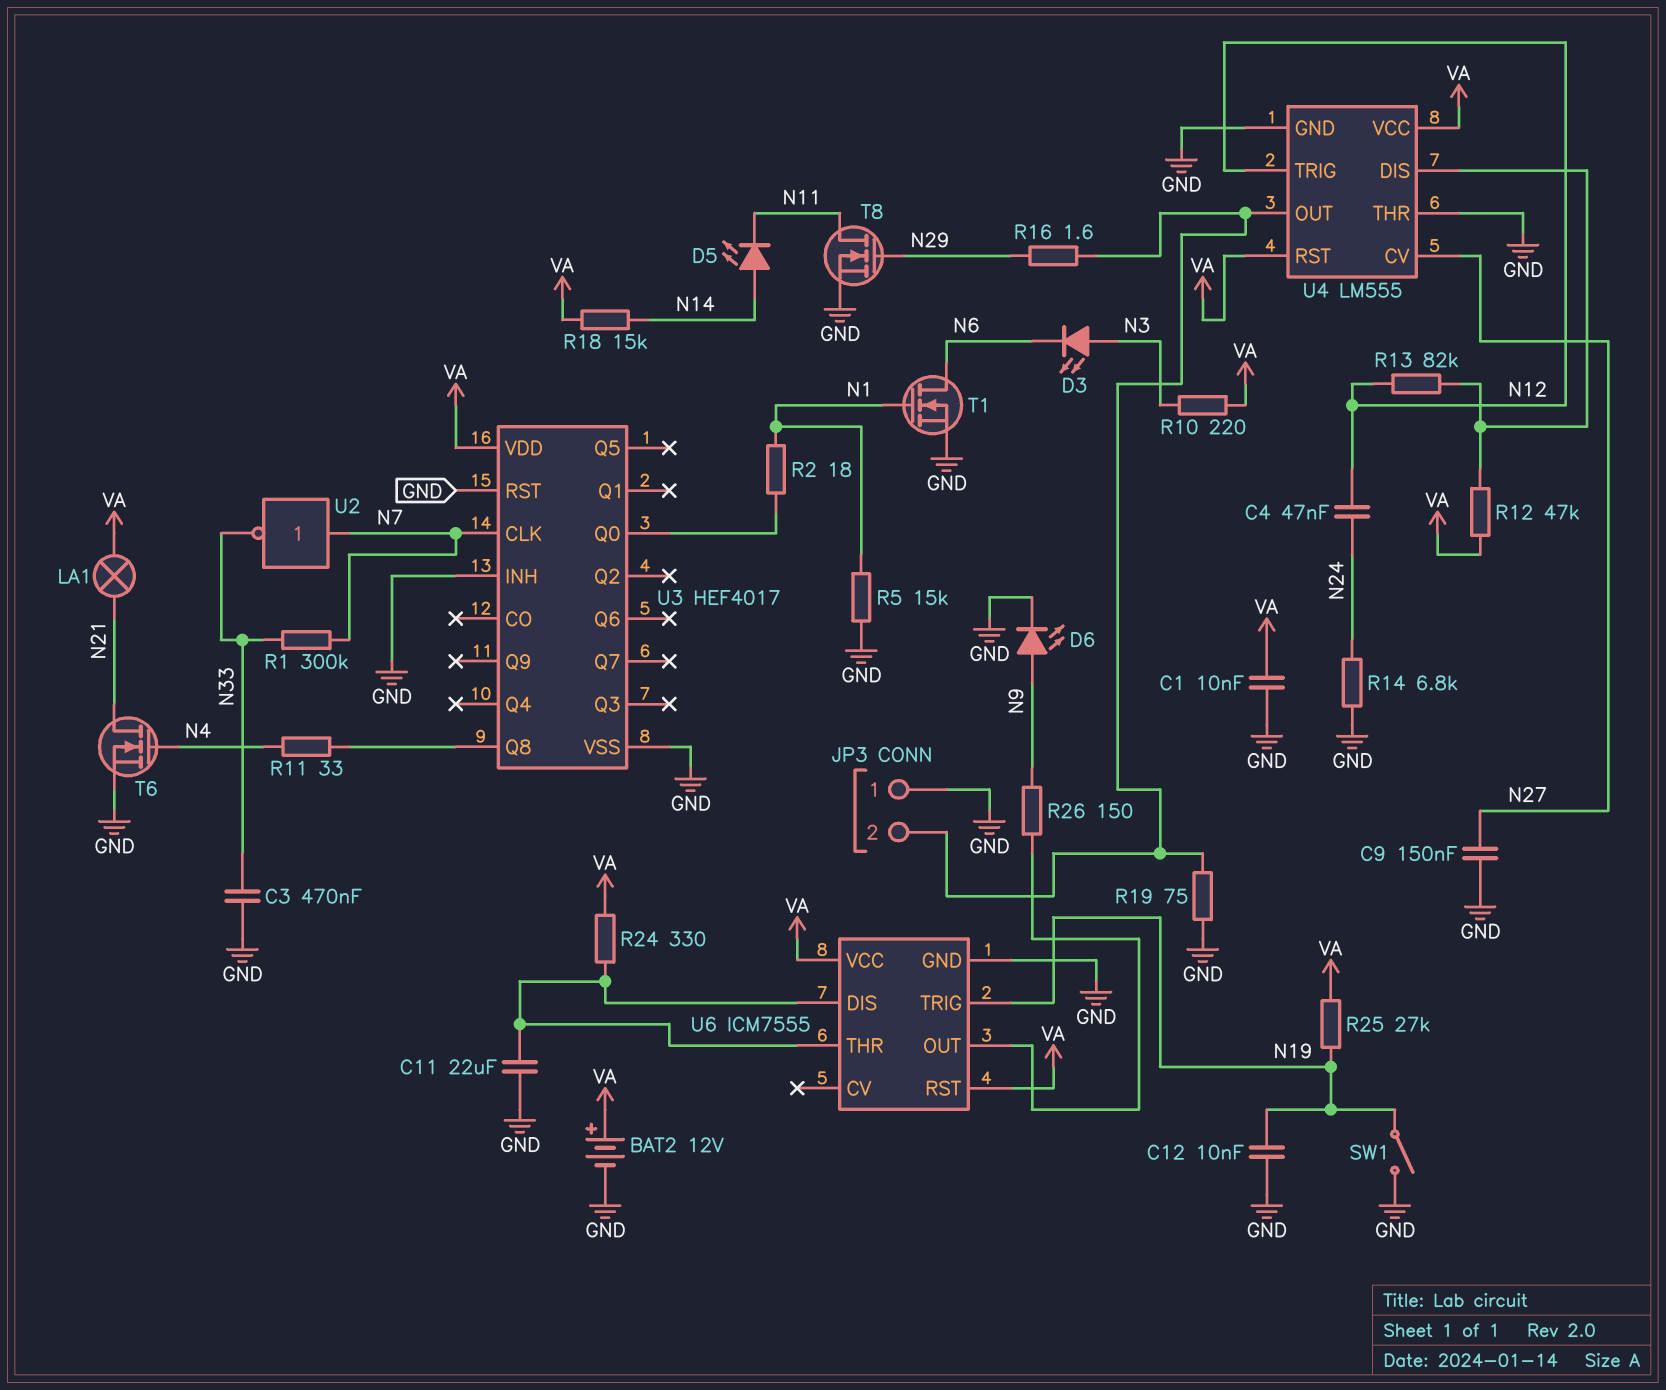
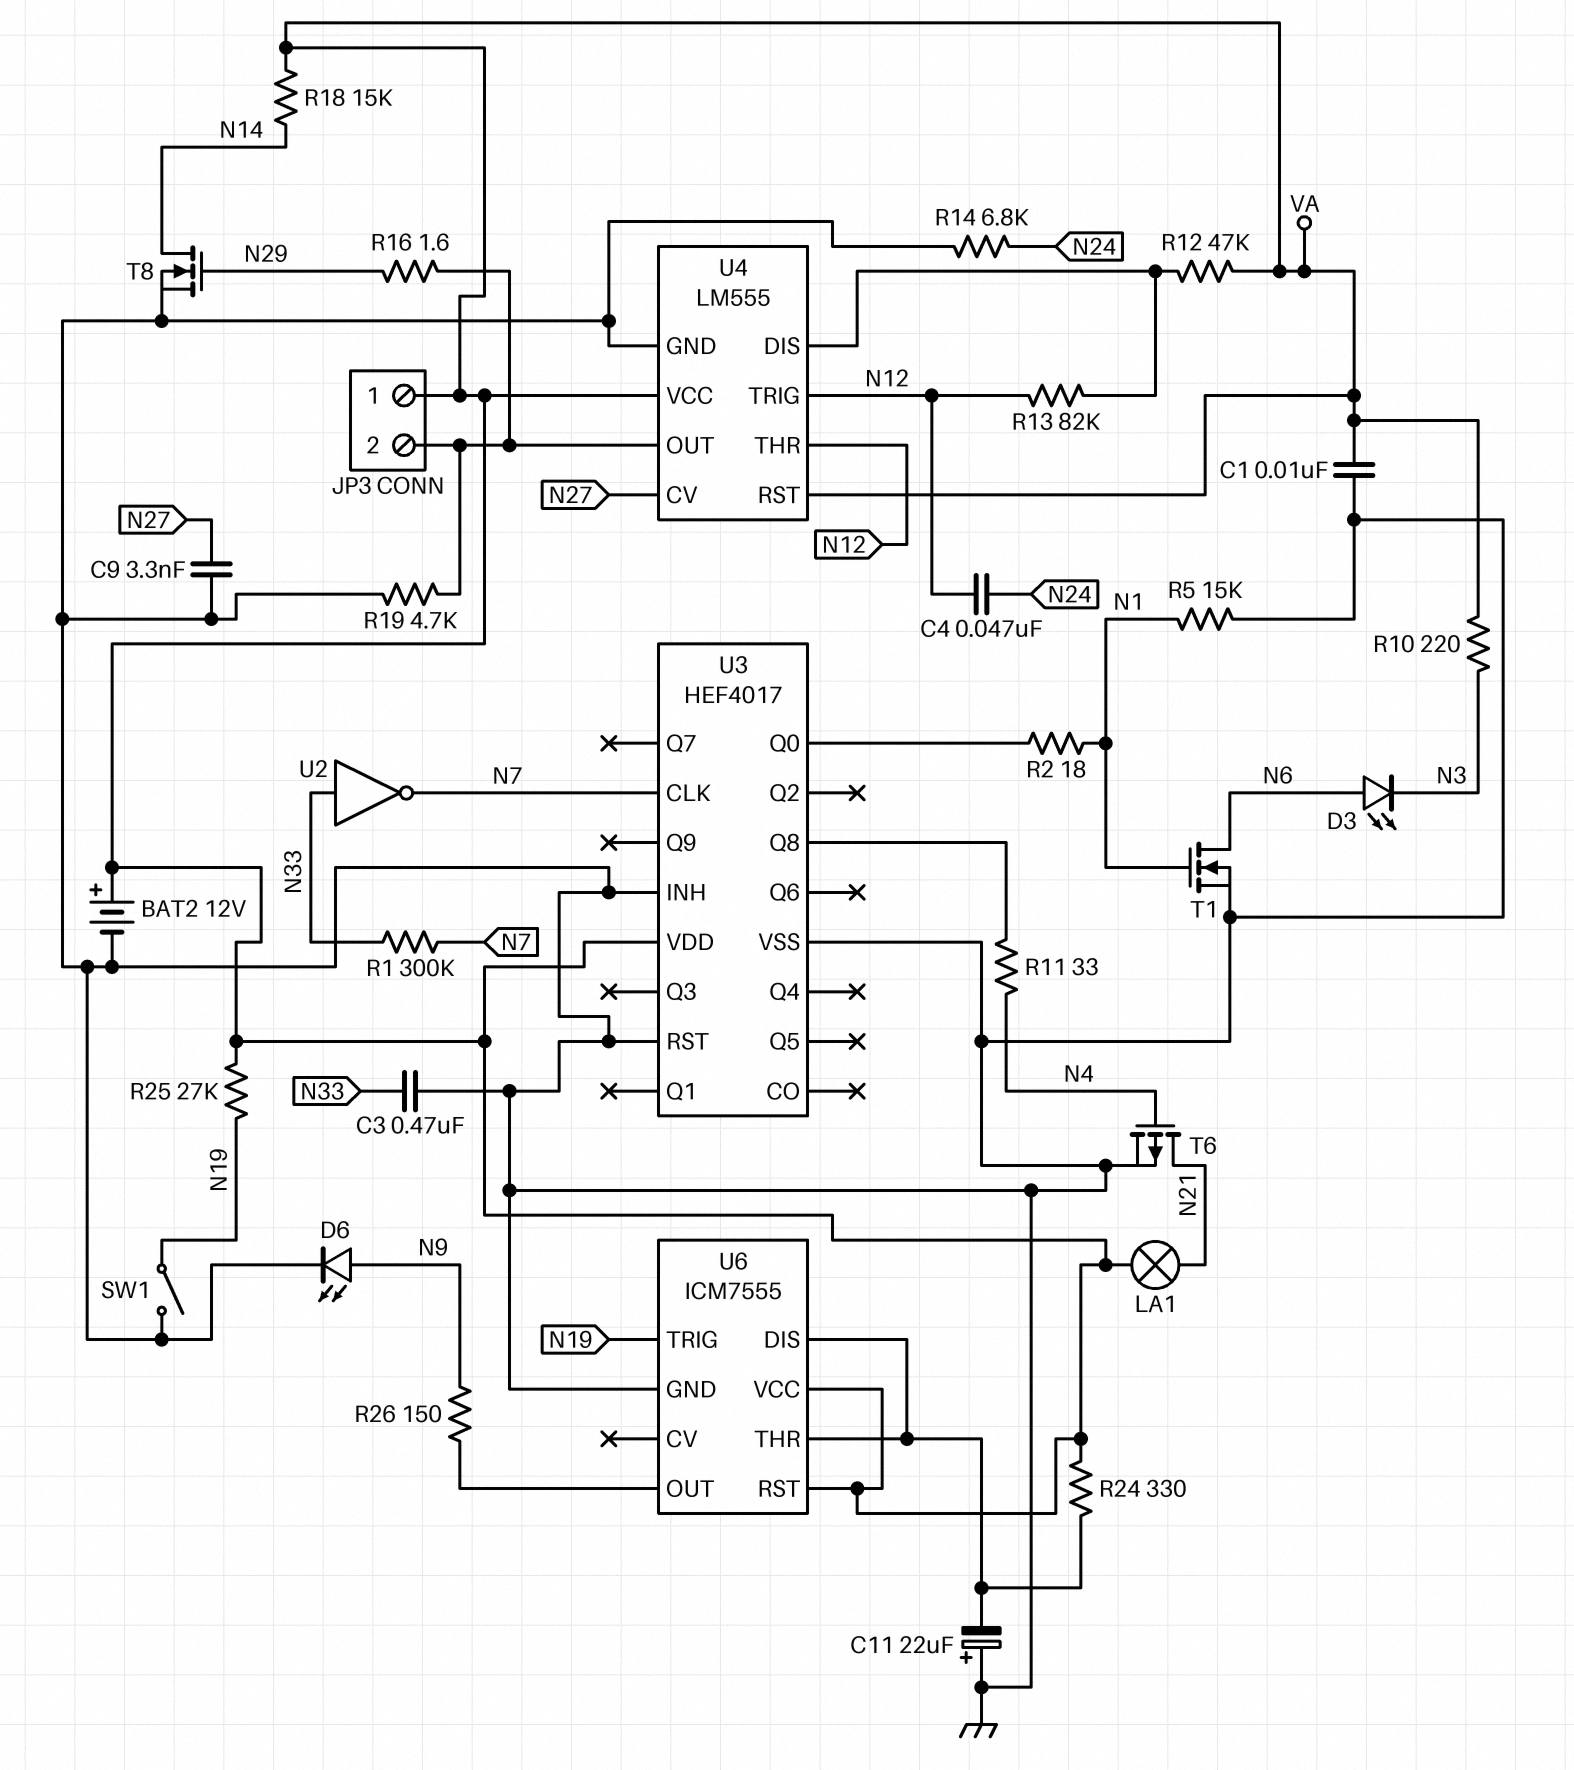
C9: 150nF (GND, N27) -> 3.3nF (GND, N27)
C11: 22uF (GND, U6/DIS) -> 22uF (plus GND, minus U6/DIS)
C12: 10nF (GND, N19) -> none
D3: LED (A N3, K N6) -> LED (A N6, K N3)
D5: LED (A N14, K N11) -> none
JP3 pin 1: GND -> VA
R19: 75 (GND, JP3/2) -> 4.7k (GND, JP3/2)
T6: NMOS (G N4, D N21, S GND) -> PMOS (G N4, D N21, S GND)
T8: NMOS (G N29, D N11, S GND) -> NMOS (G N29, D N14, S GND)
U2: NOT (in N7, out N33) -> NOT (in N33, out N7)
U4 pin THR: GND -> N12

